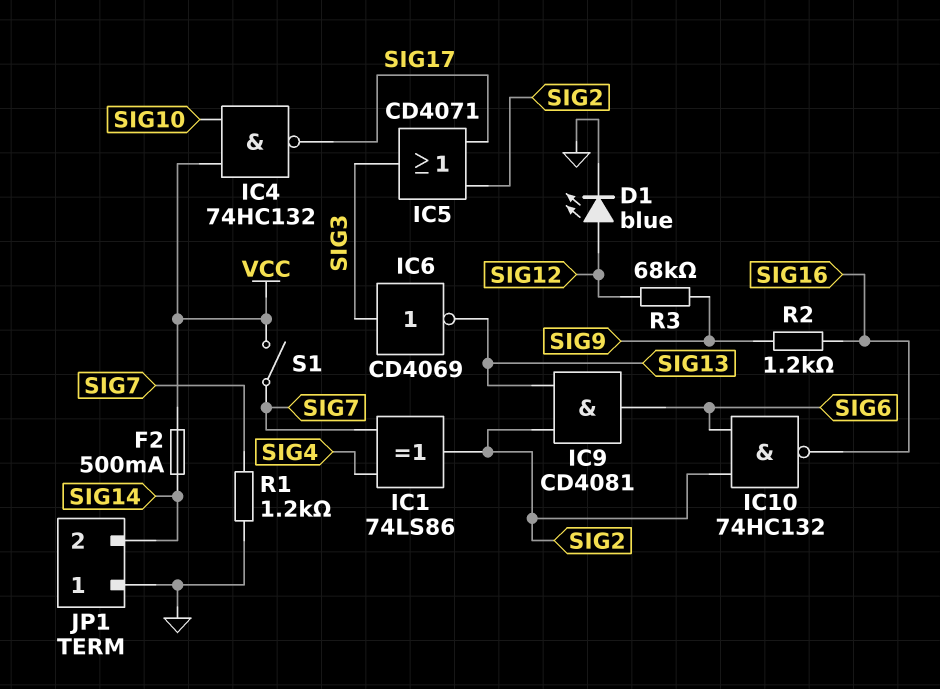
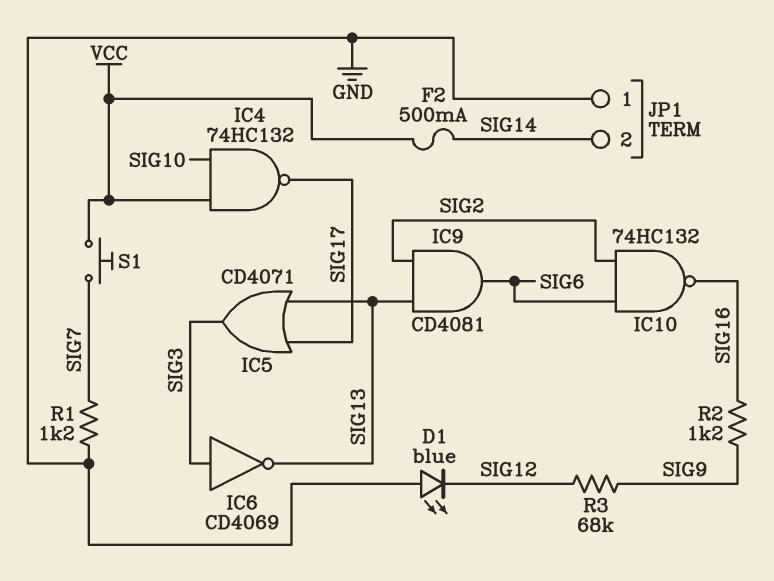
D1: LED blue (A SIG12, K GND) -> LED blue (A GND, K SIG12)
IC1: XOR 74LS86 (in SIG4, in SIG7, out SIG2) -> none
IC5: OR CD4071 (in SIG2, in SIG17, out SIG3) -> OR CD4071 (in SIG13, in SIG17, out SIG3)
S1: switch (SIG7, VCC) -> button (SIG7, VCC)

